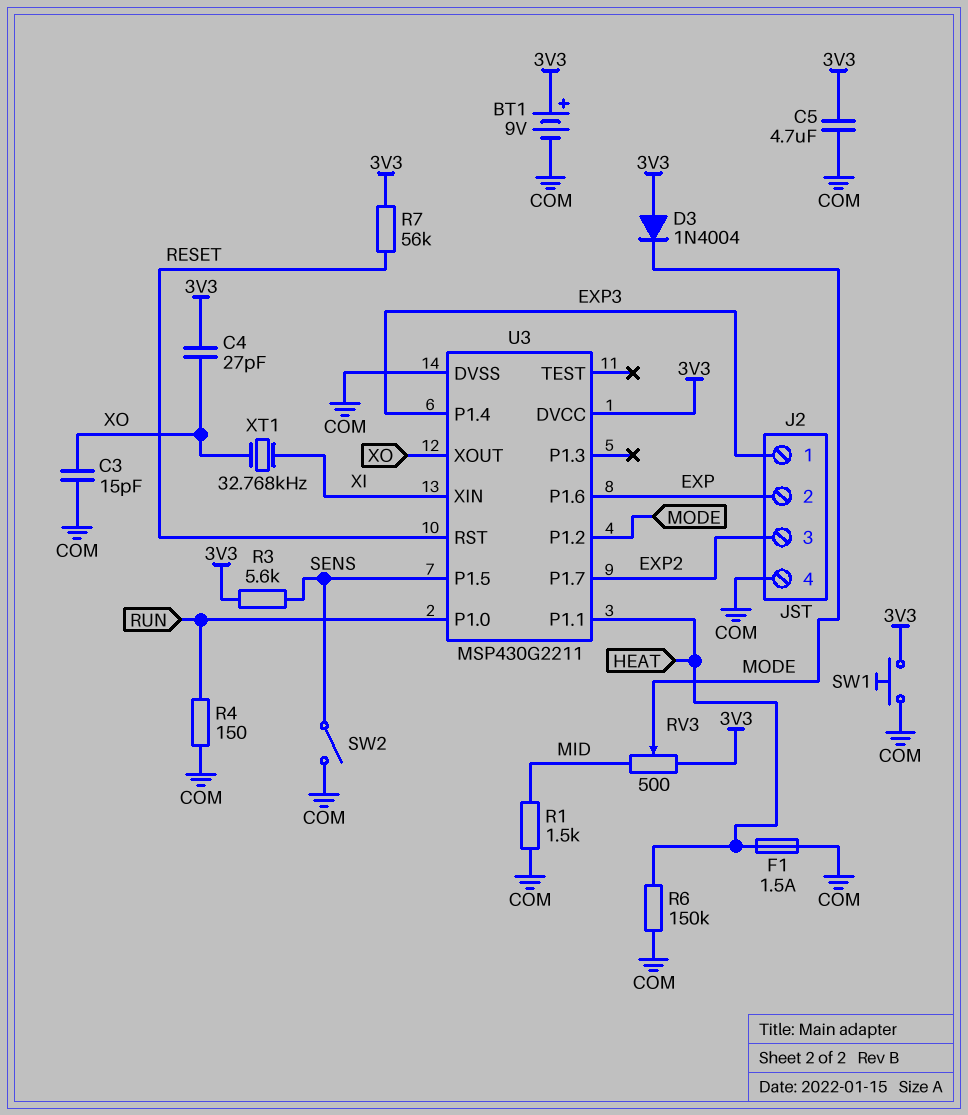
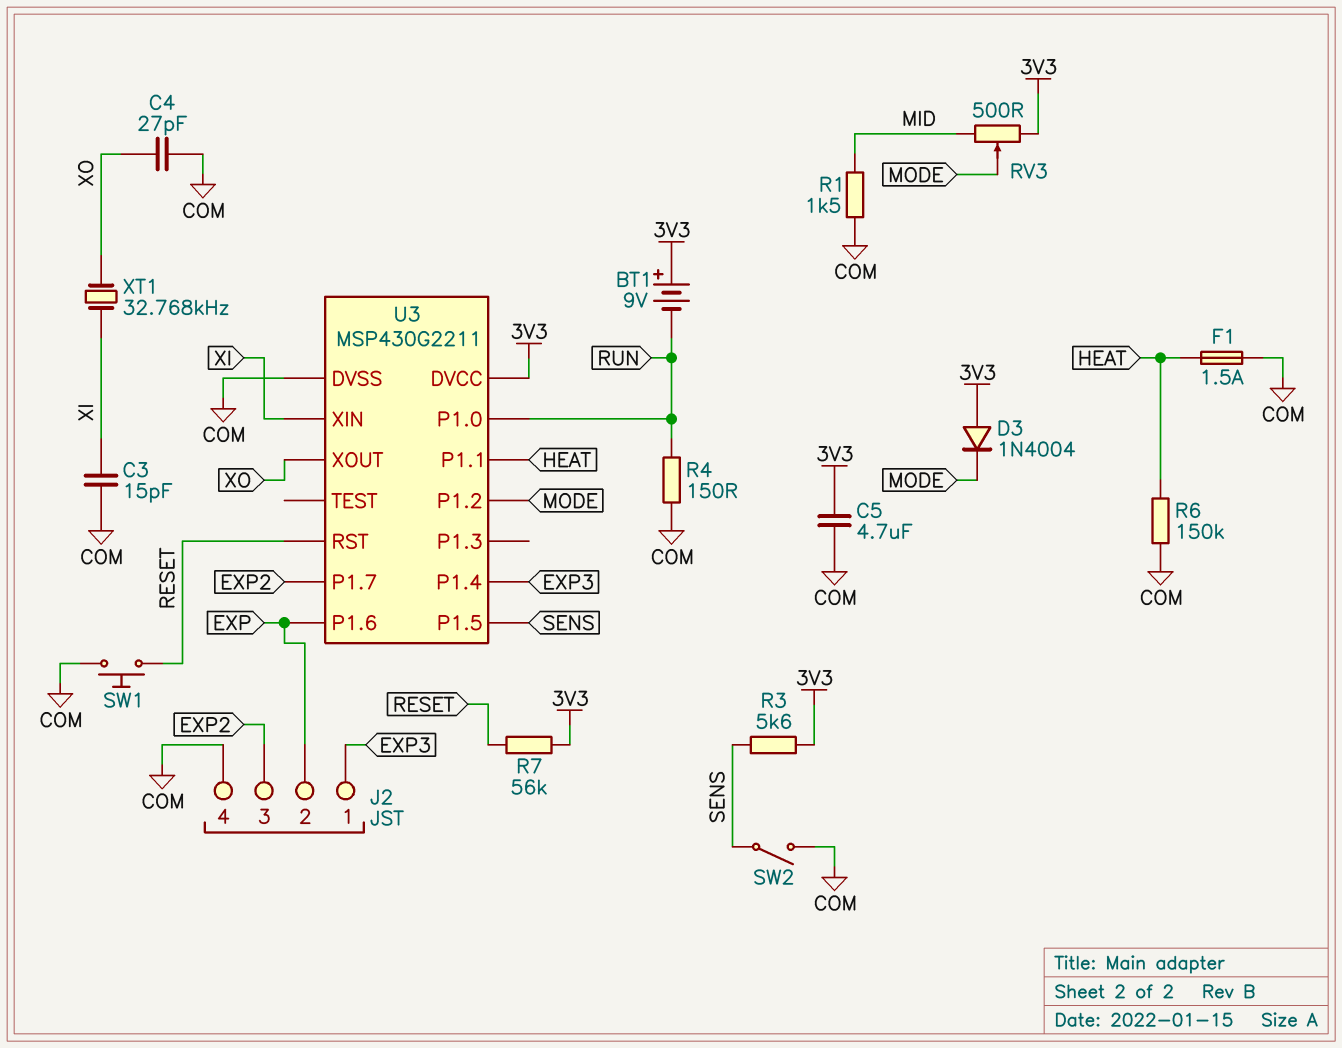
BT1: 9V (plus 3V3, minus COM) -> 9V (plus 3V3, minus RUN)
C3: 15pF (COM, XO) -> 15pF (COM, XI)
C4: 27pF (3V3, XO) -> 27pF (COM, XO)
SW1: button (3V3, COM) -> button (COM, RESET)

